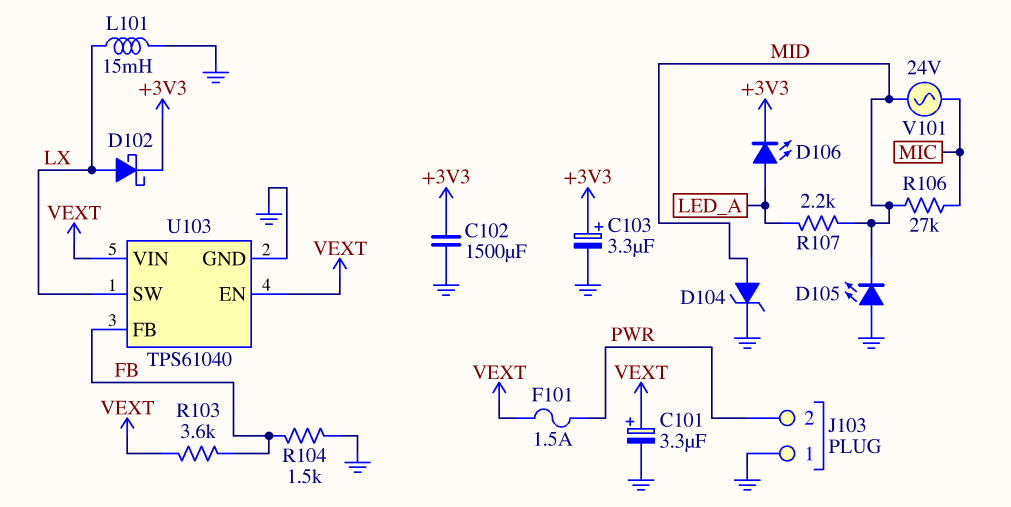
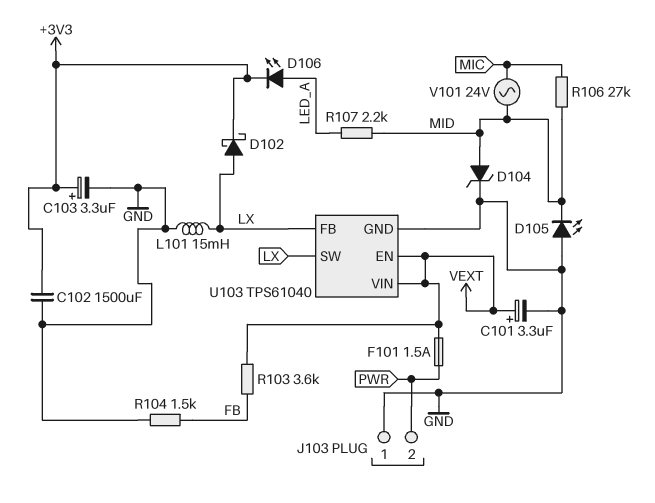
U103 pin FB: FB -> LX

